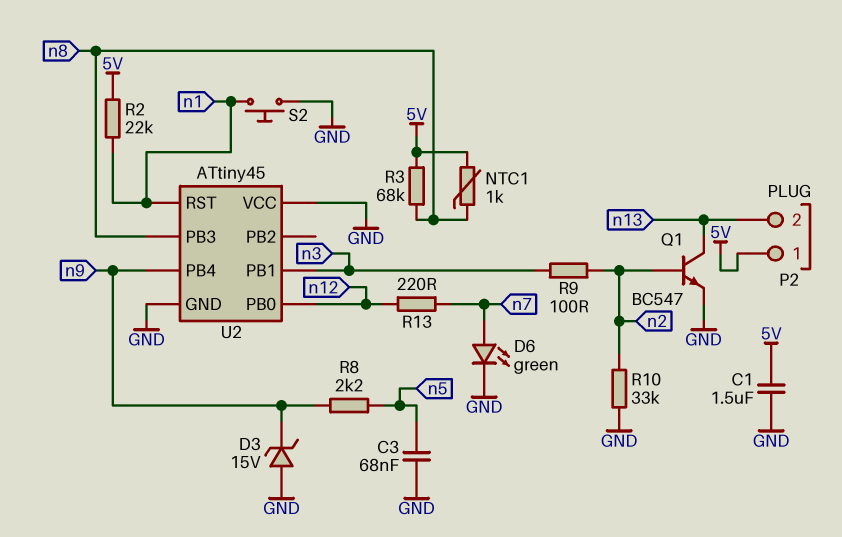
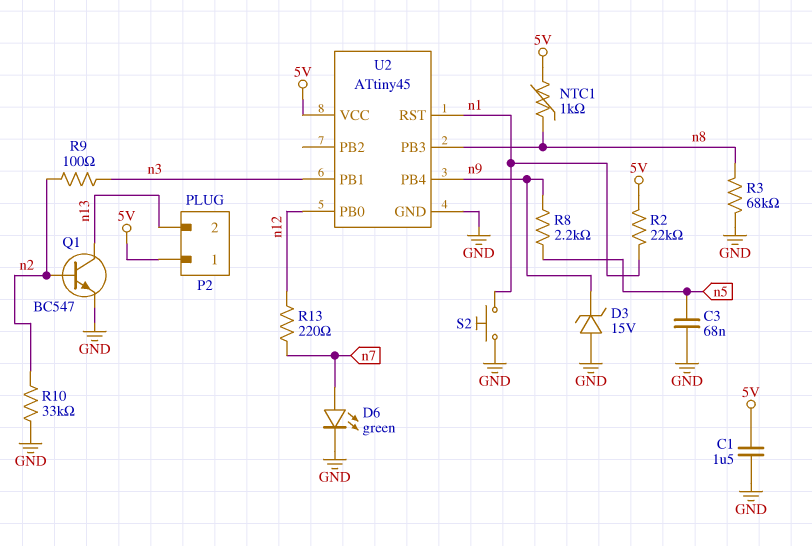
R3: 68k (5V, n8) -> 68k (GND, n8)
U2 pin VCC: GND -> 5V

